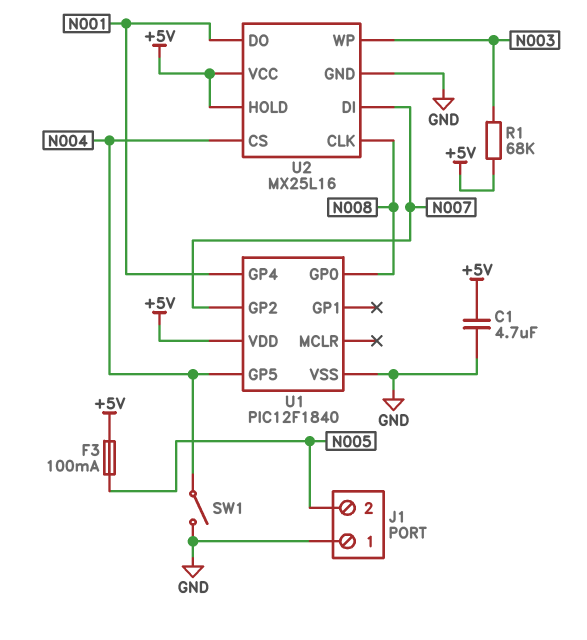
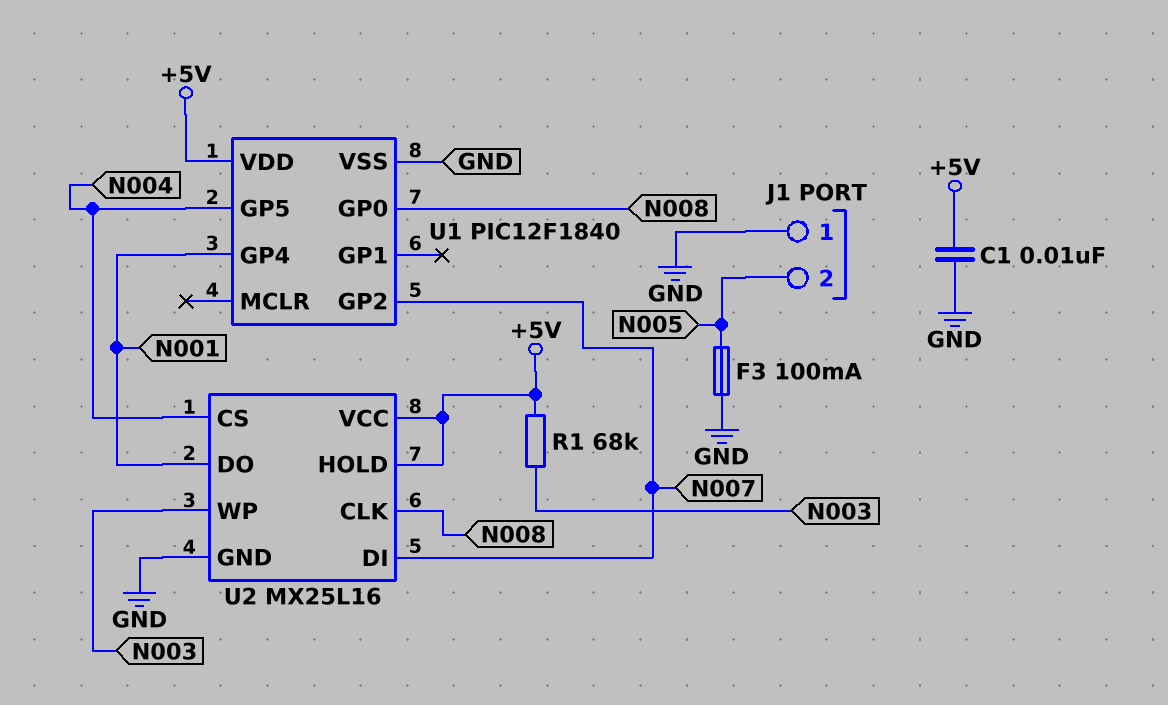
C1: 4.7uF (+5V, GND) -> 10nF (+5V, GND)
F3: 100mA (+5V, N005) -> 100mA (GND, N005)
SW1: switch (GND, N004) -> none

